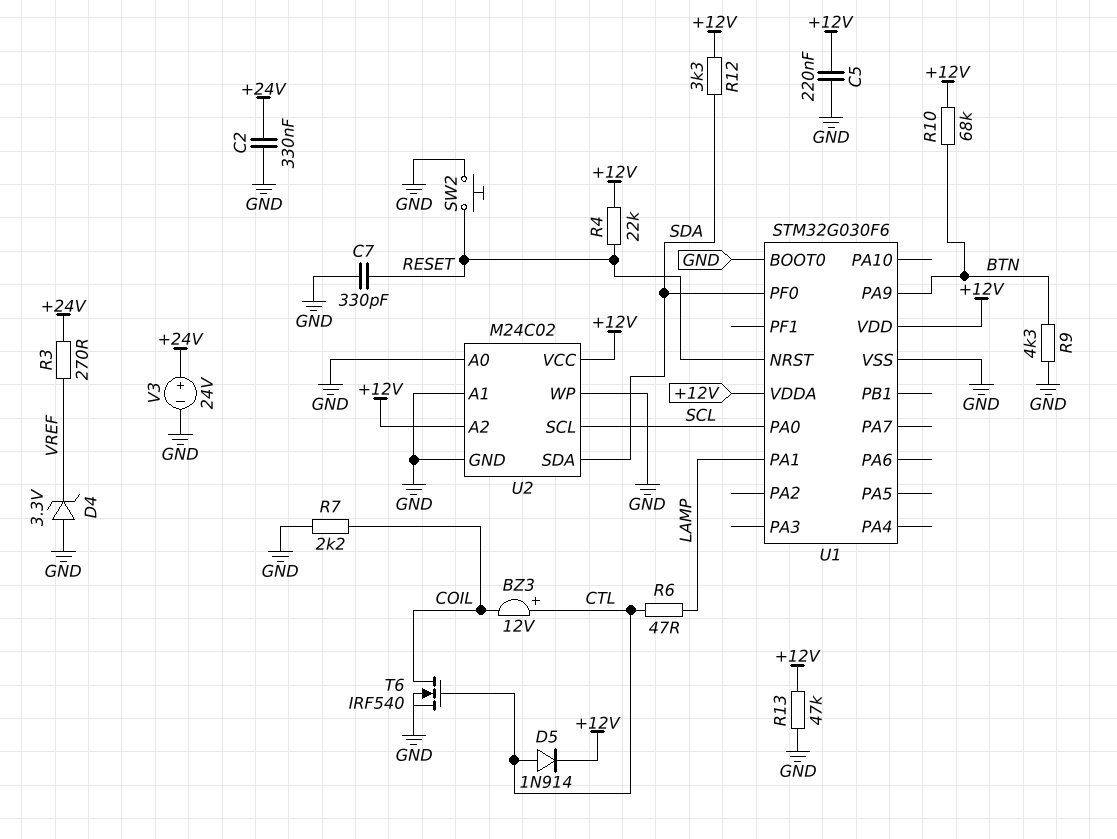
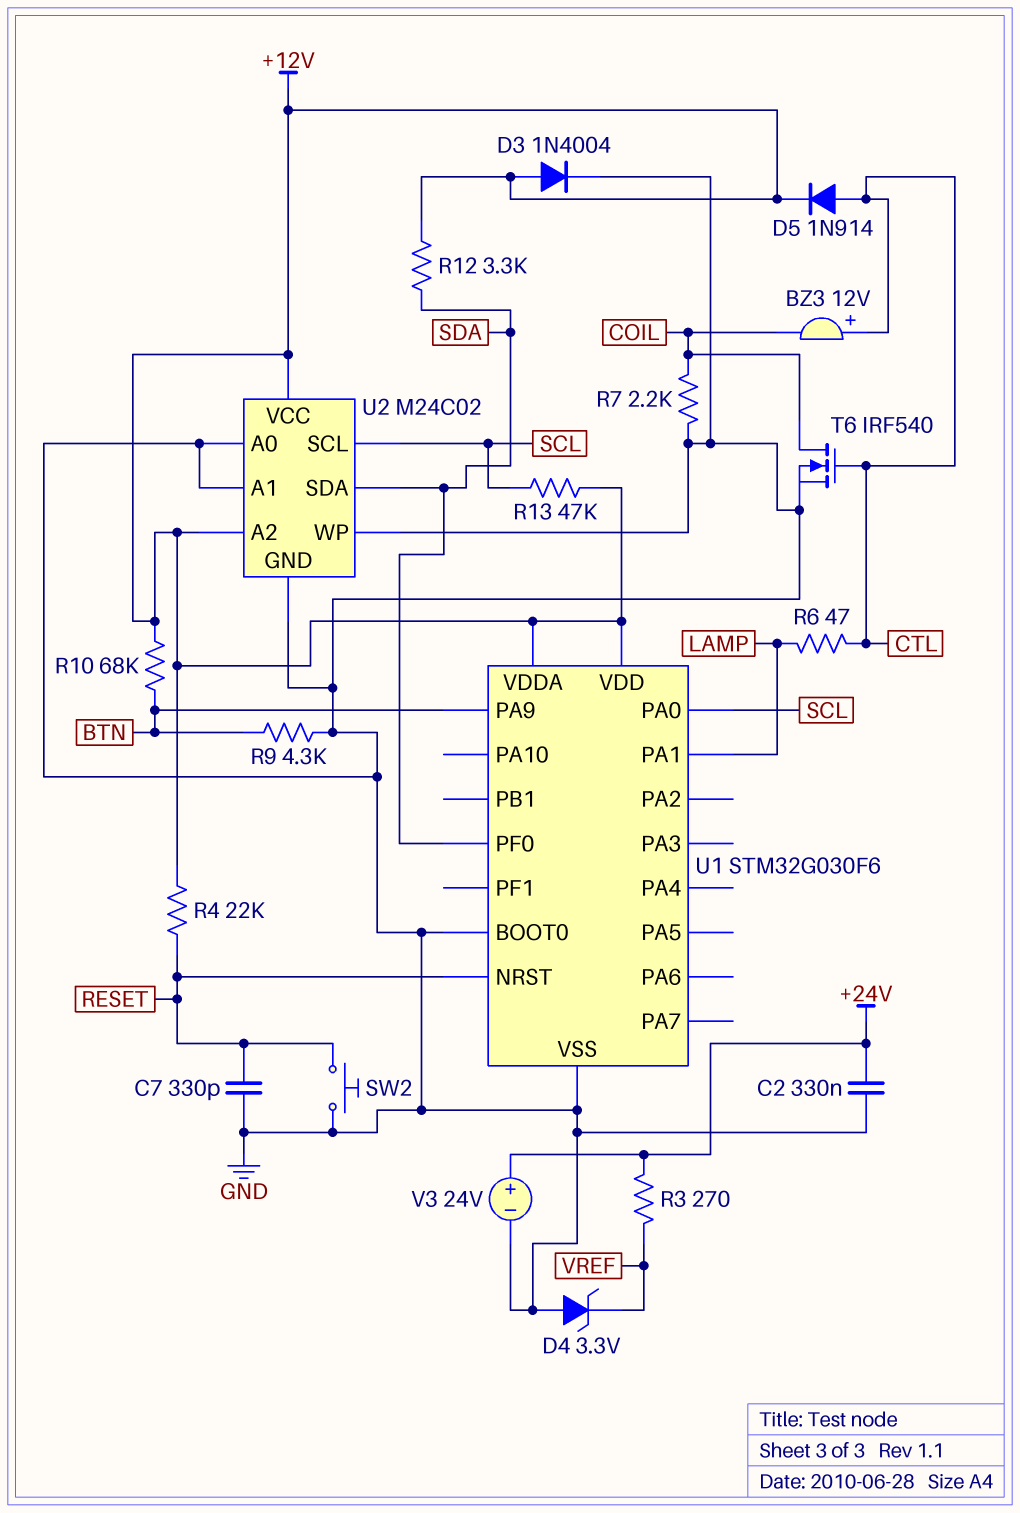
C5: 220nF (+12V, GND) -> none
D3: none -> diode 1N4004 (A +12V, K GND)
R13: 47k (+12V, GND) -> 47k (+12V, SCL)

